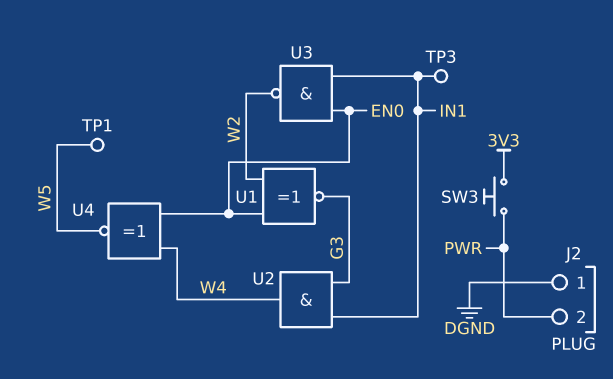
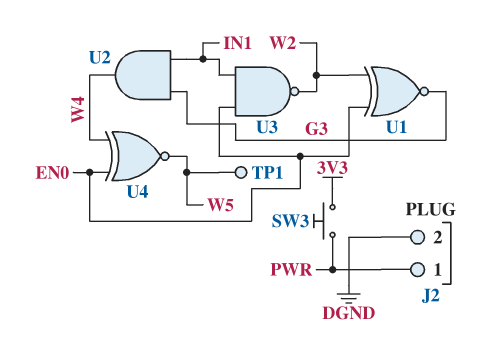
J2 pin 1: DGND -> PWR
J2 pin 2: PWR -> DGND
TP3: test point (IN1) -> none

